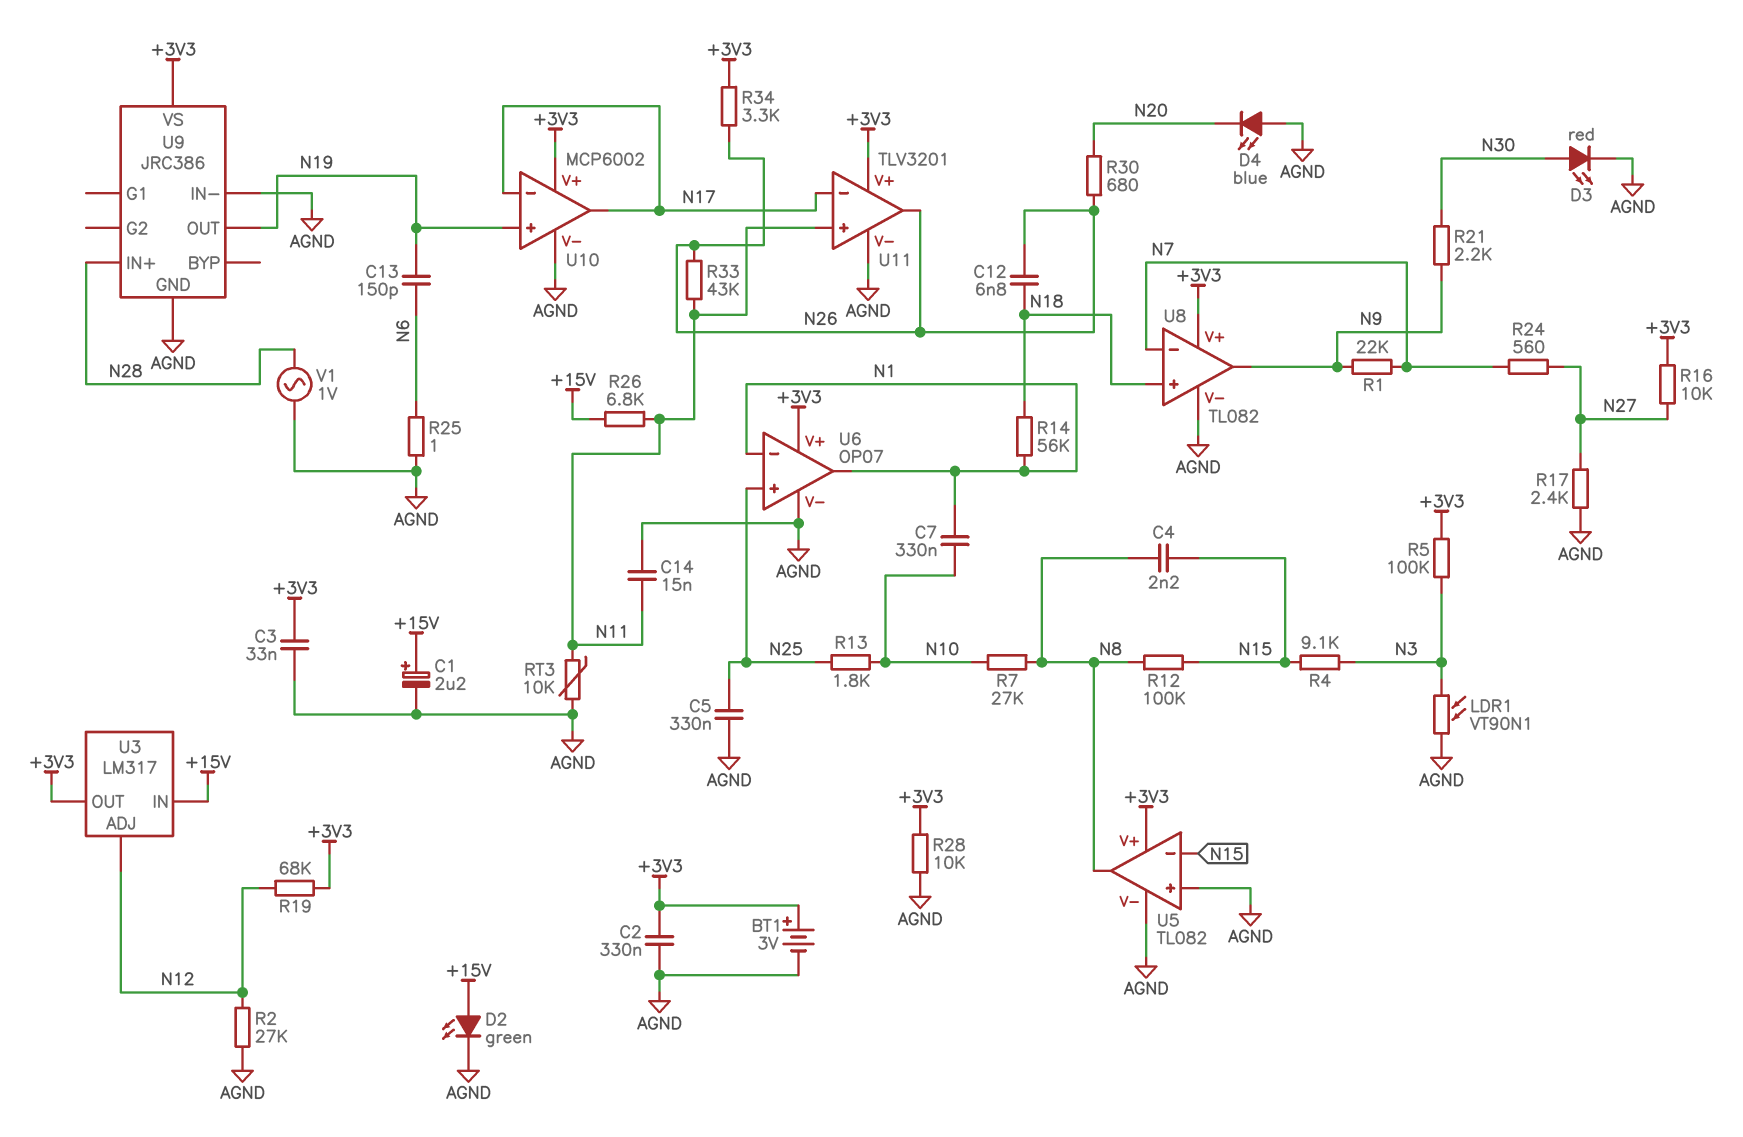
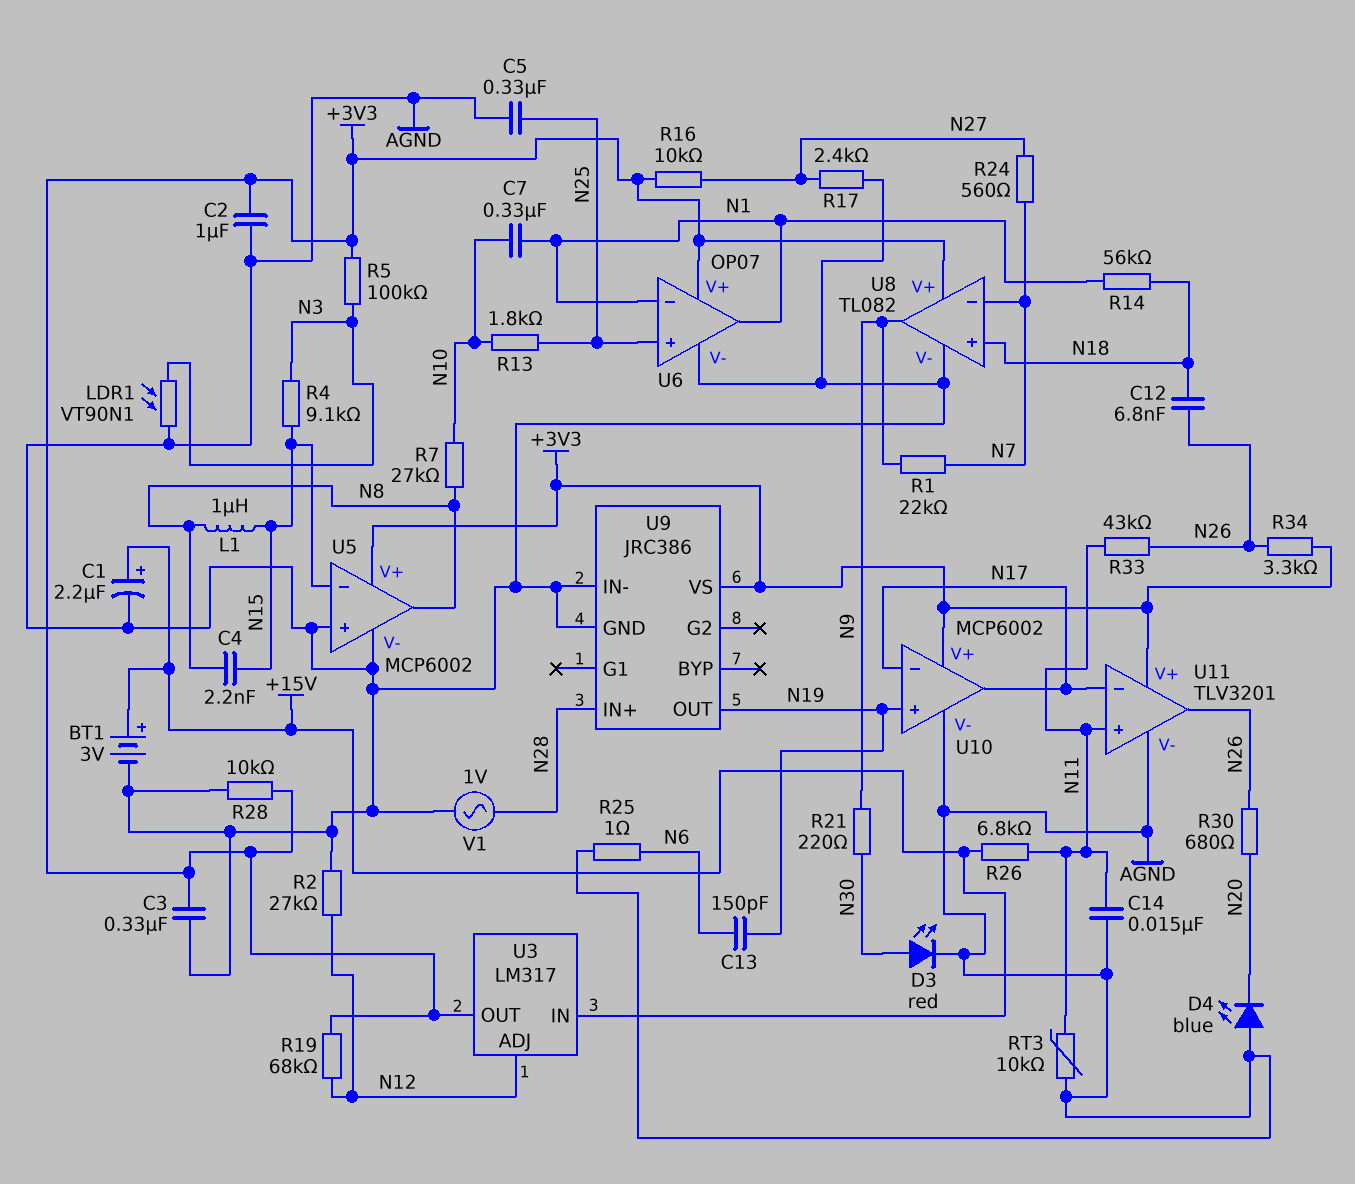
BT1: 3V (plus +3V3, minus AGND) -> 3V (plus +15V, minus AGND)
C2: 330nF (+3V3, AGND) -> 1uF (+3V3, AGND)
C3: 33nF (+3V3, AGND) -> 330nF (+3V3, AGND)
D2: LED green (A +15V, K AGND) -> none
L1: none -> 1uH (N8, N15)
R12: 100k (N8, N15) -> none
R21: 2.2k (N9, N30) -> 220 (N9, N30)
U5: TL082 -> MCP6002

